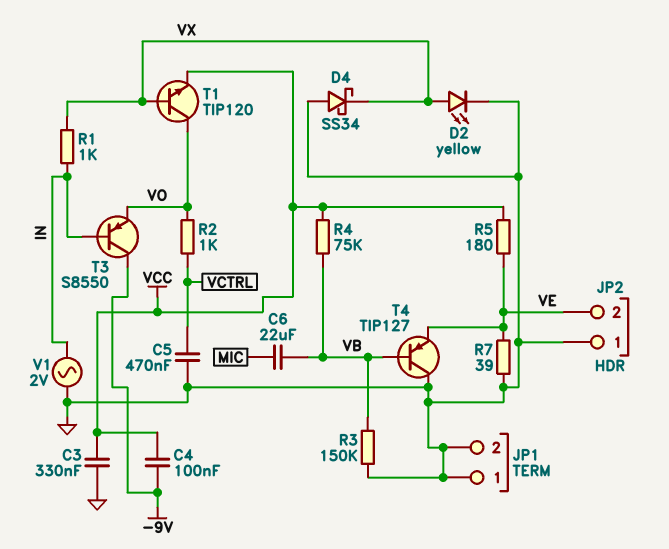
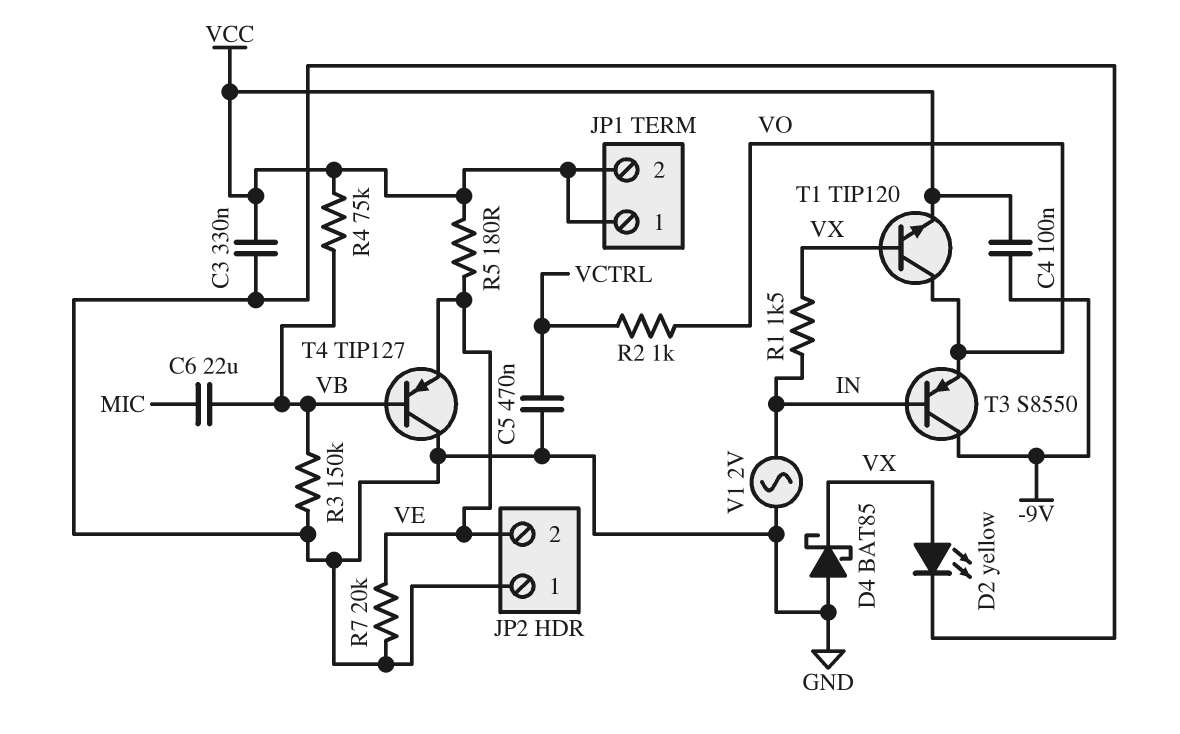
D4: schottky SS34 (A GND, K VX) -> schottky BAT85 (A GND, K VX)
JP1 pin 1: GND -> VCC
JP1 pin 2: GND -> VCC
R1: 1k (IN, VX) -> 1.5k (IN, VX)
R7: 39 (GND, VE) -> 20k (GND, VE)

